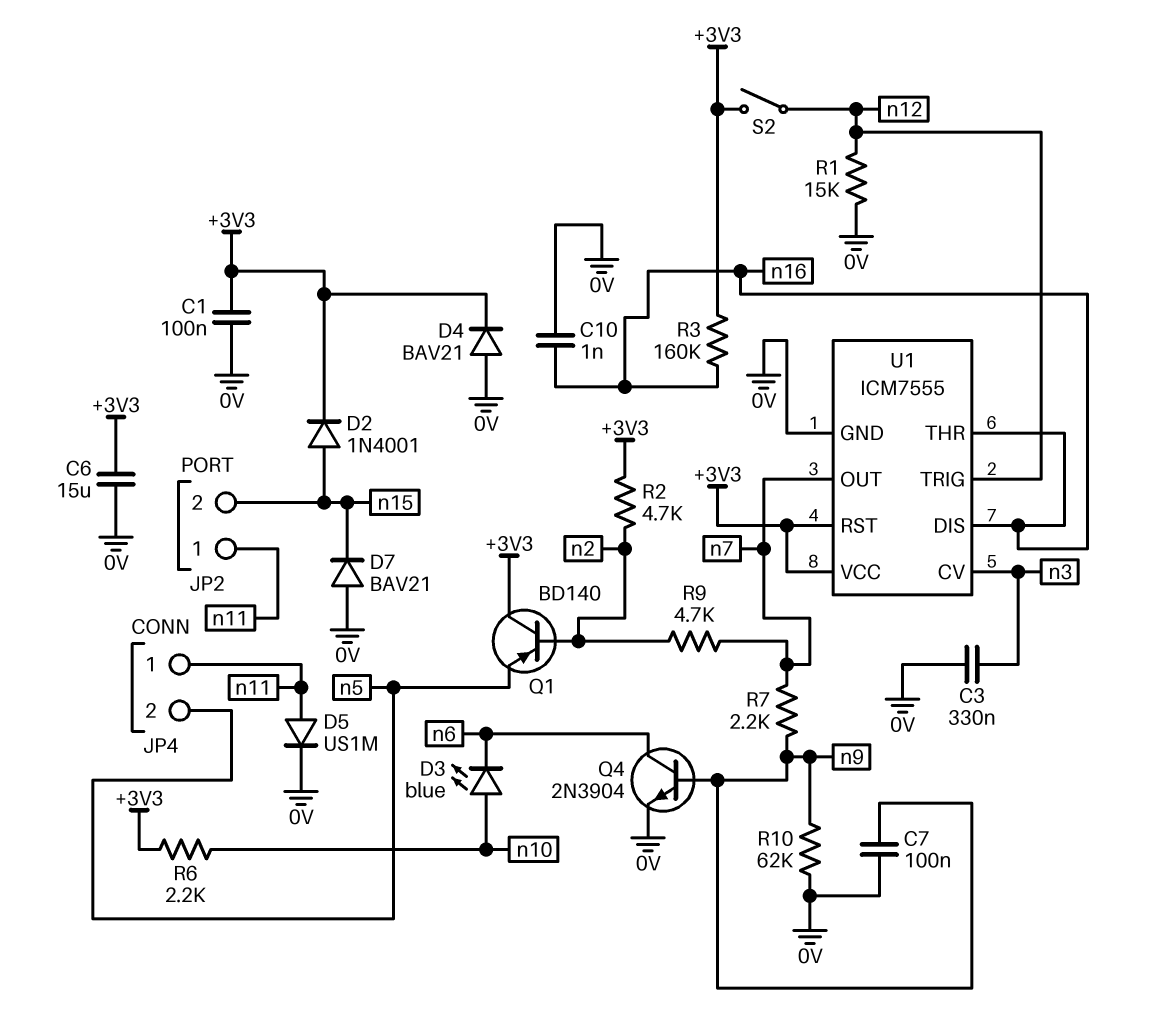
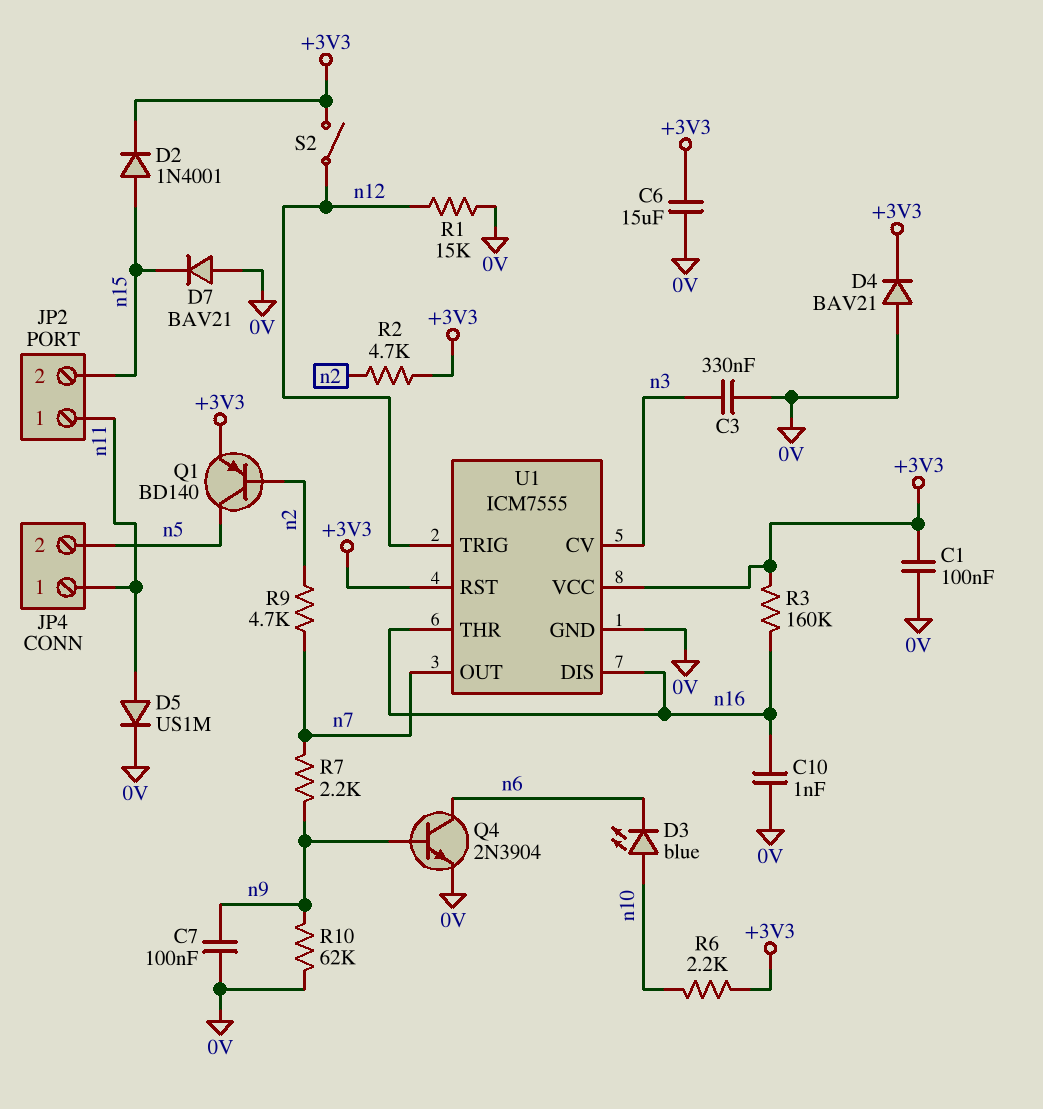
Q1: PNP BD140 (B n2, C +3V3, E n5) -> PNP BD140 (B n2, C n5, E +3V3)

